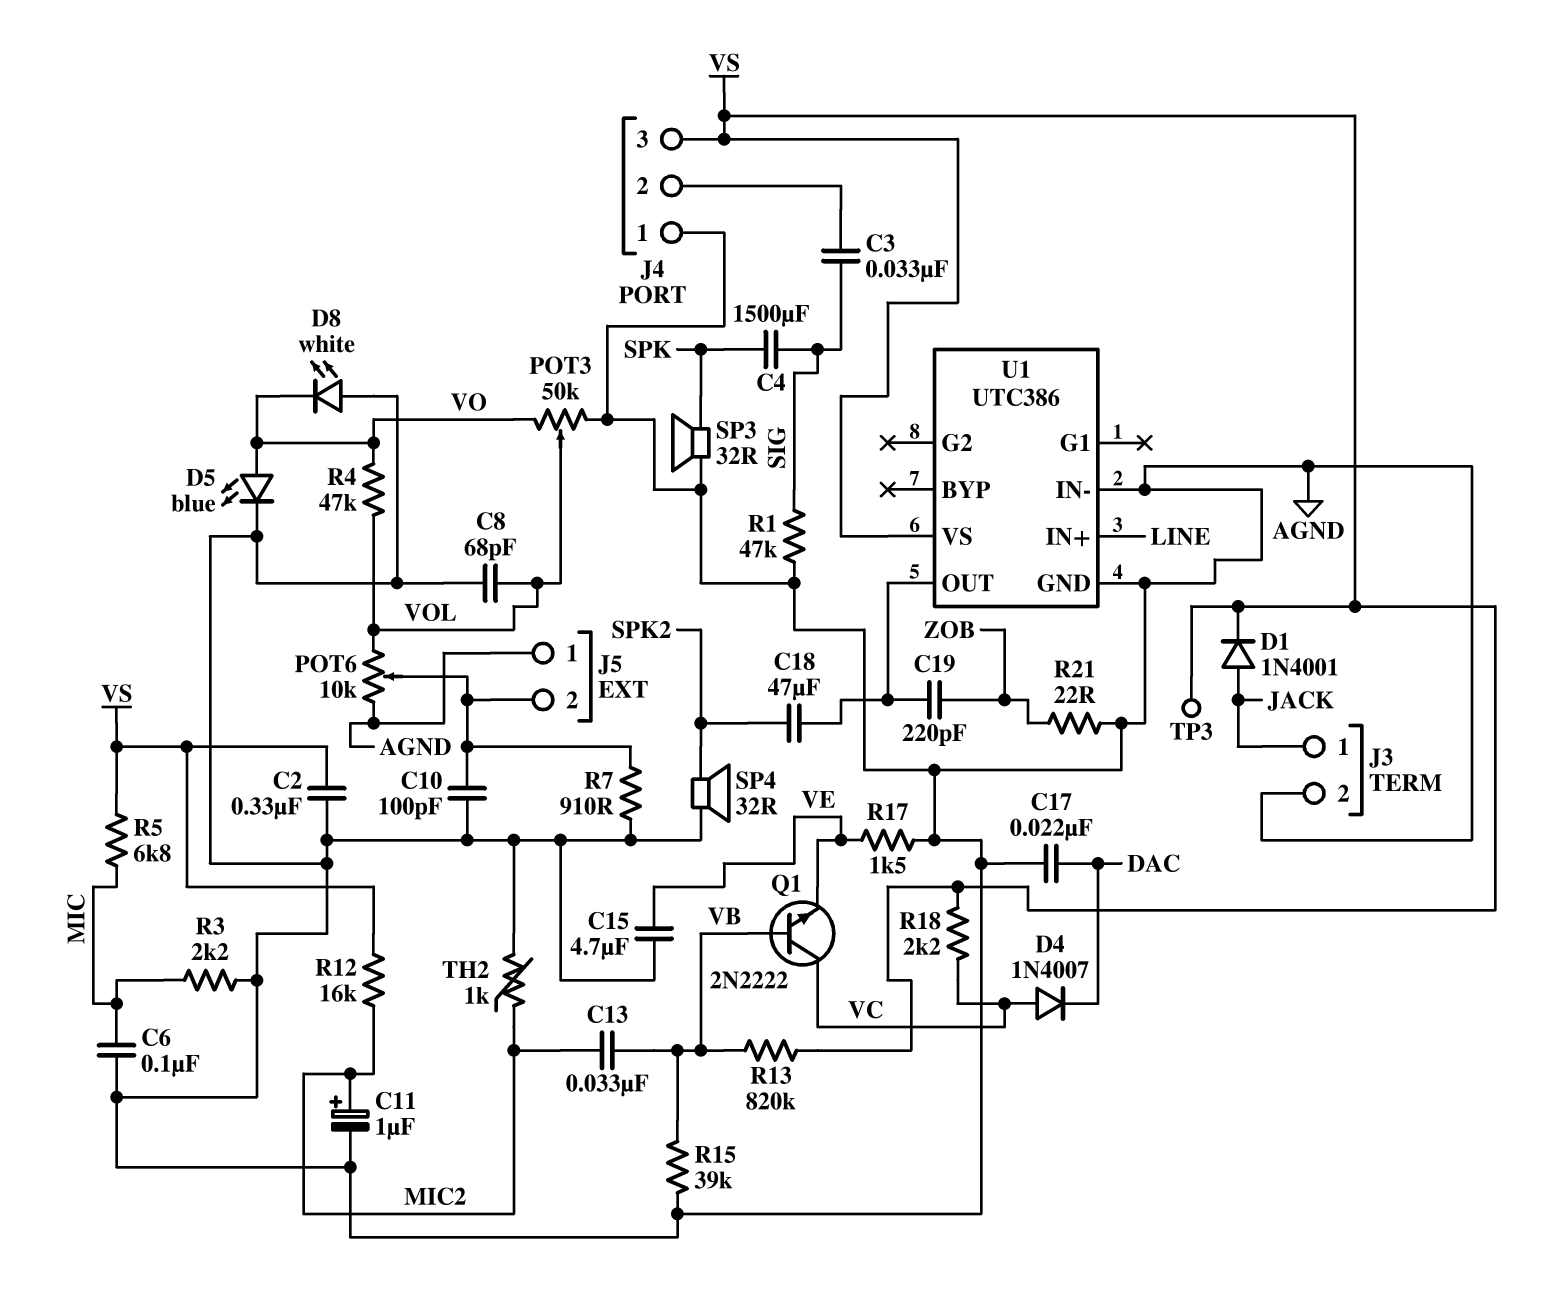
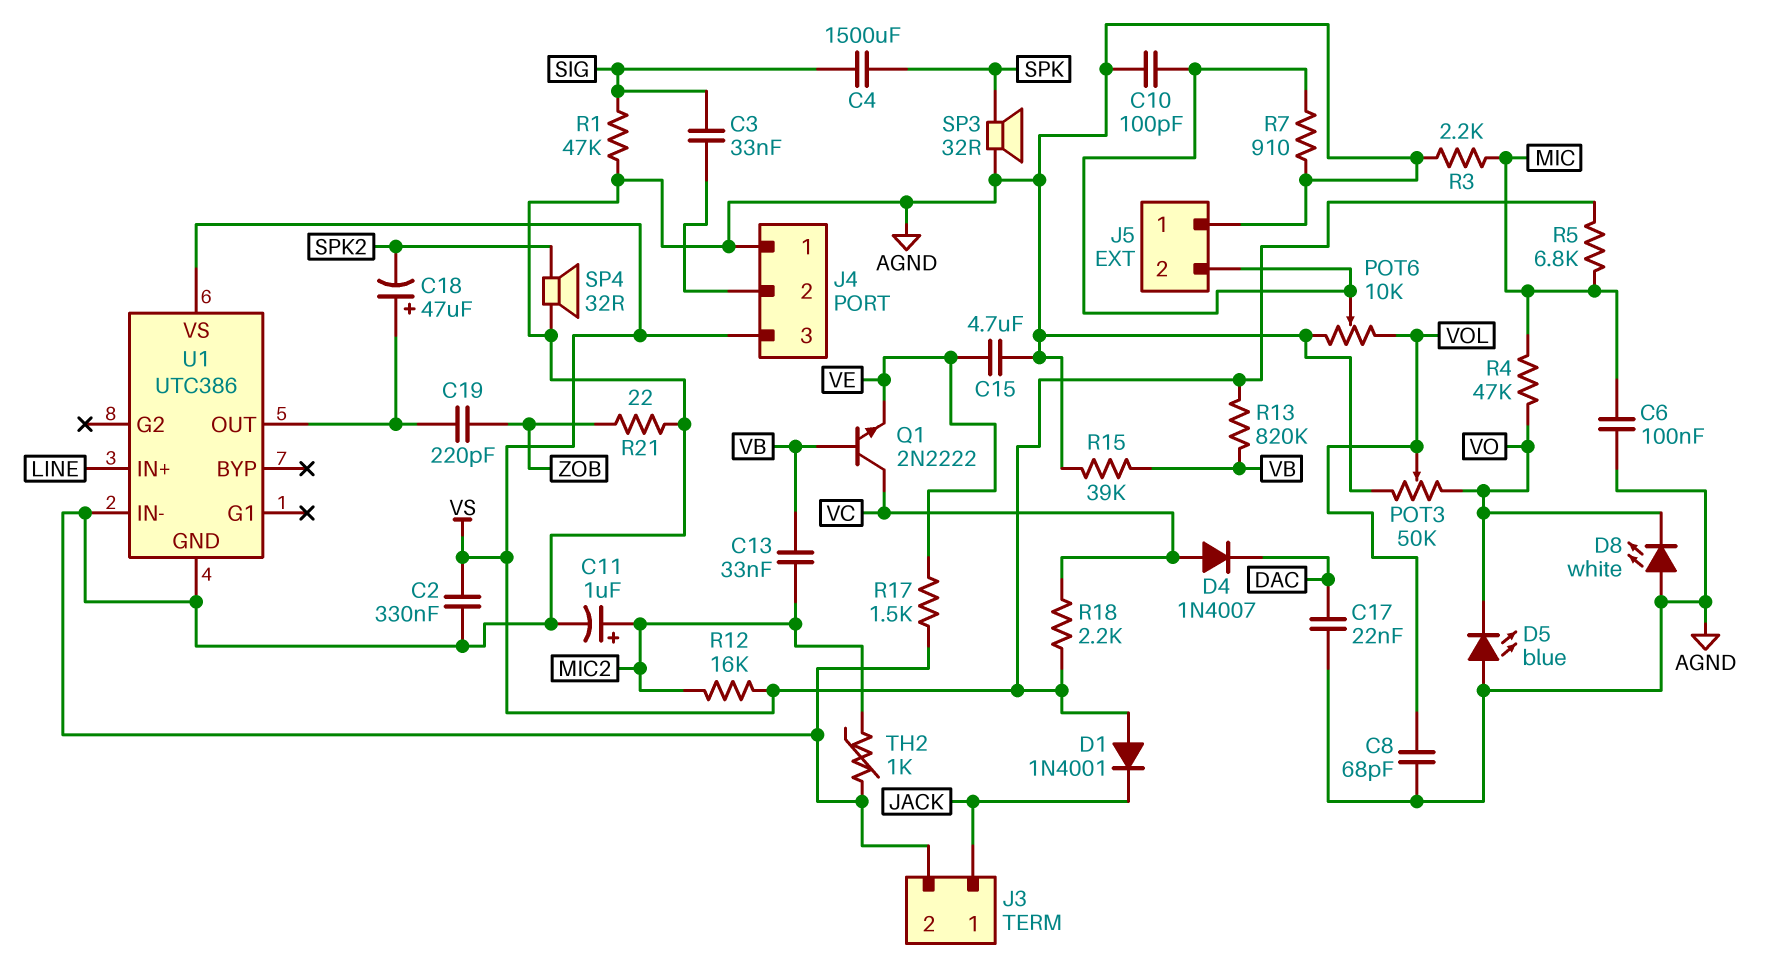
C18: 47uF (SPK2, U1/OUT) -> 47uF (plus U1/OUT, minus SPK2)
D1: diode 1N4001 (A JACK, K VS) -> diode 1N4001 (A VS, K JACK)
D5: LED blue (A VO, K AGND) -> LED blue (A AGND, K VO)
R4: 47k (VO, VOL) -> 47k (MIC, VO)
TP3: test point (VS) -> none

